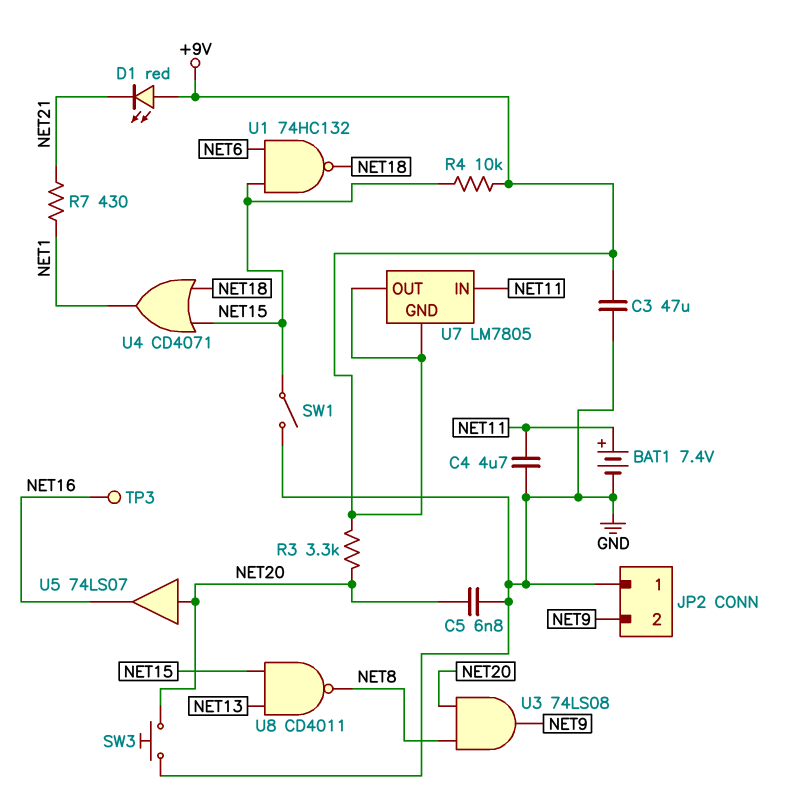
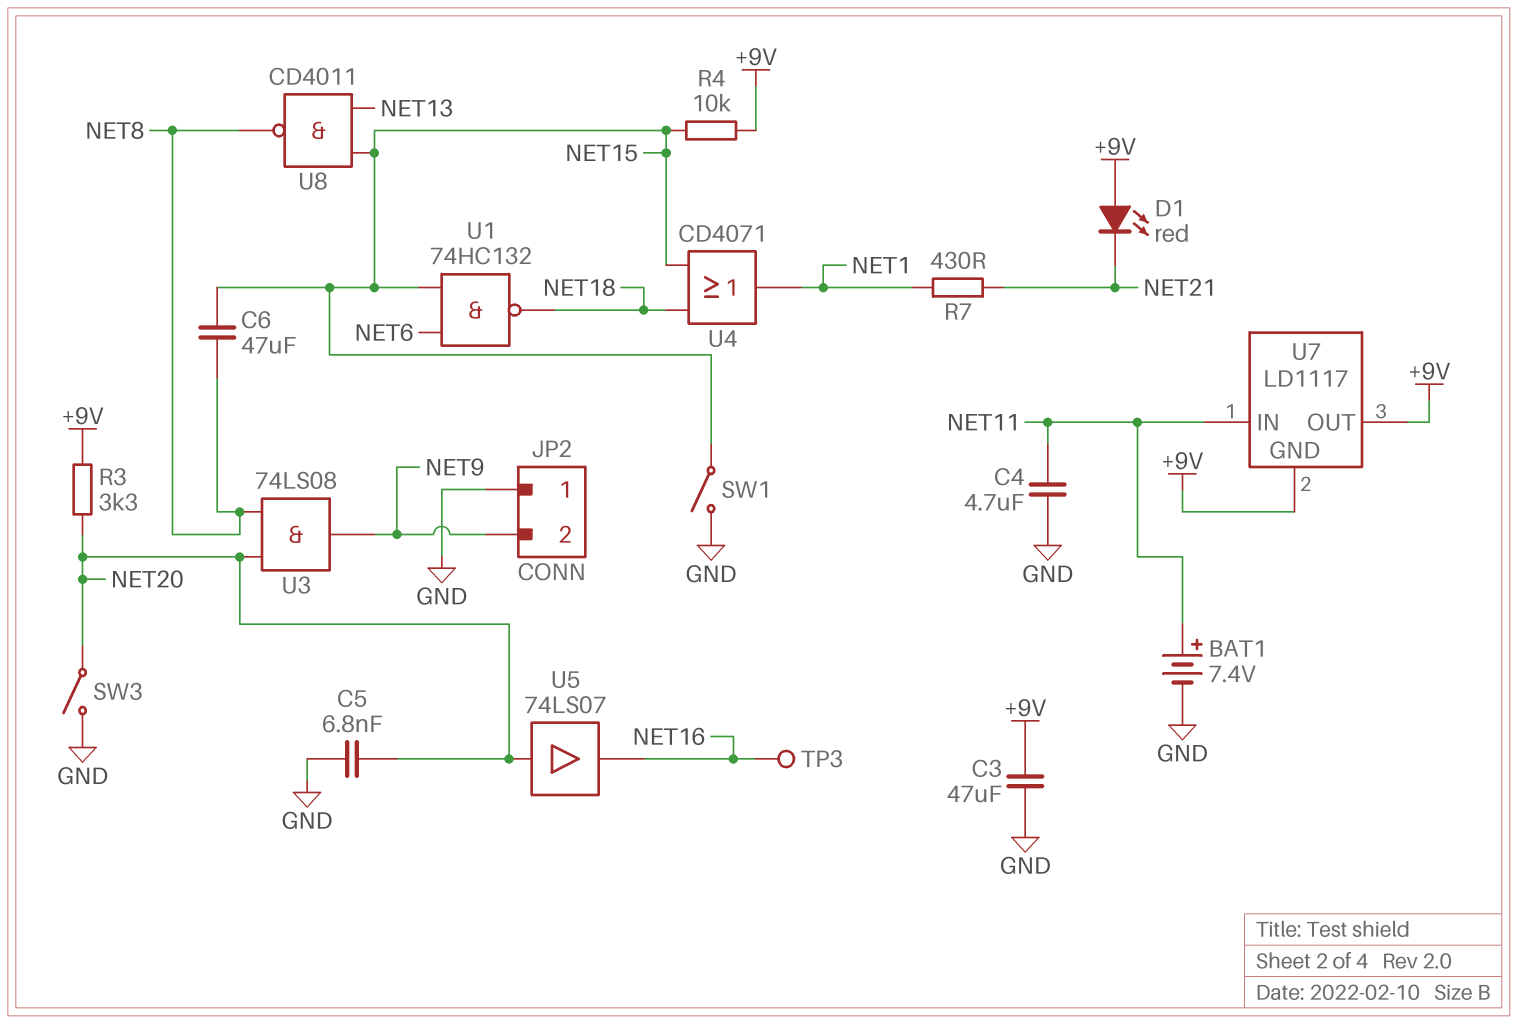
C6: none -> 47uF (NET8, NET15)
SW3: button (GND, NET20) -> switch (GND, NET20)
U7: LM7805 -> LD1117

